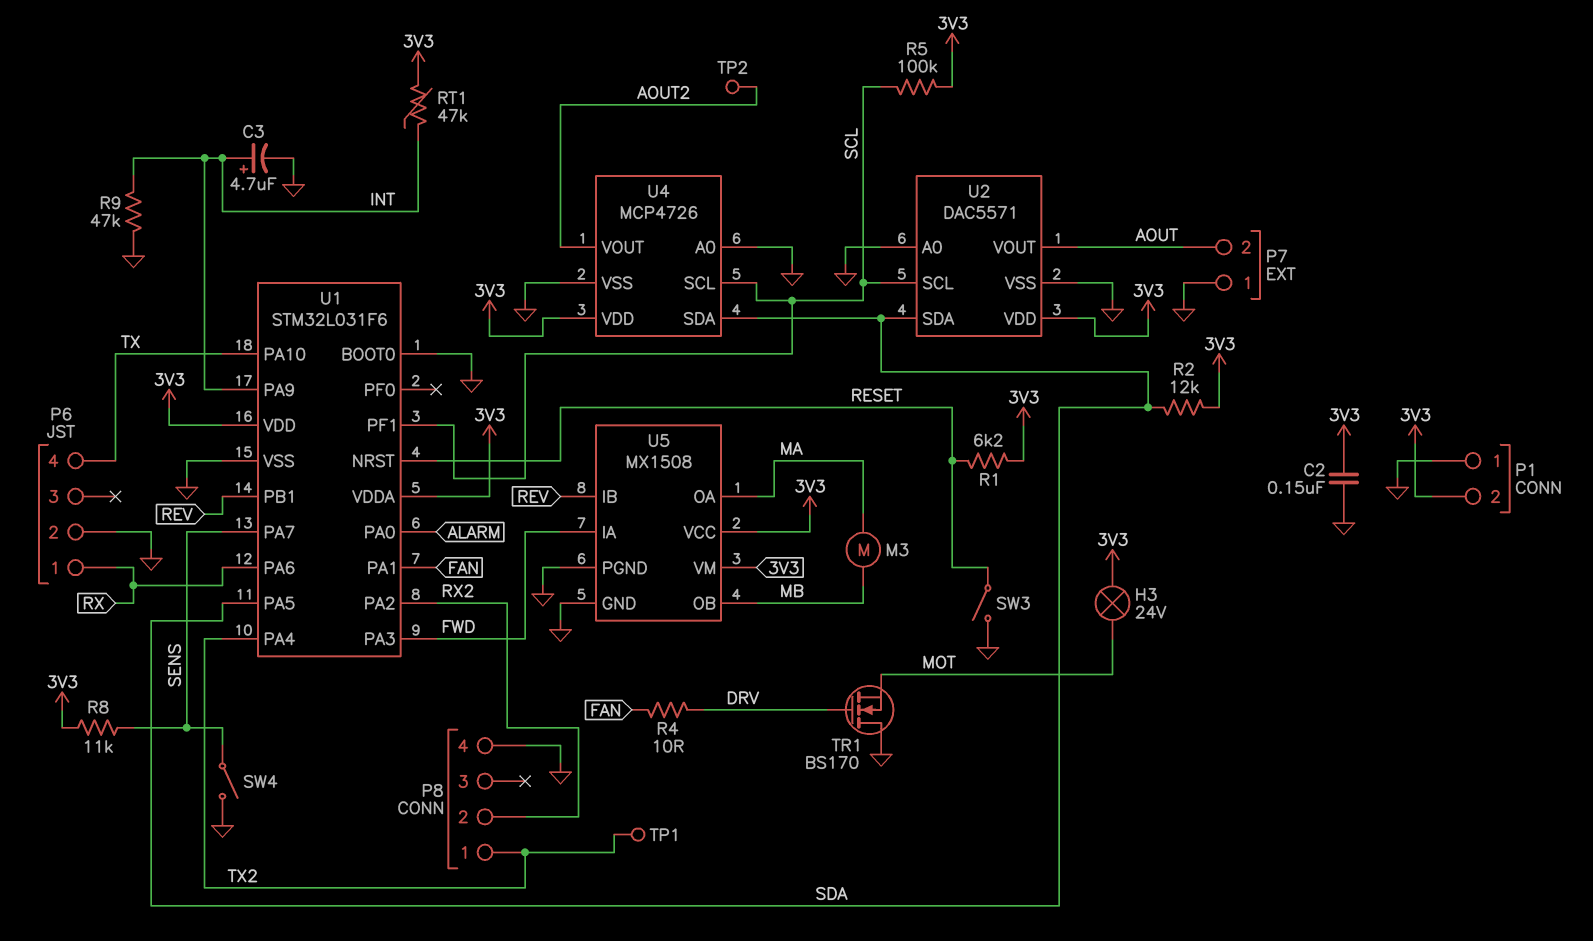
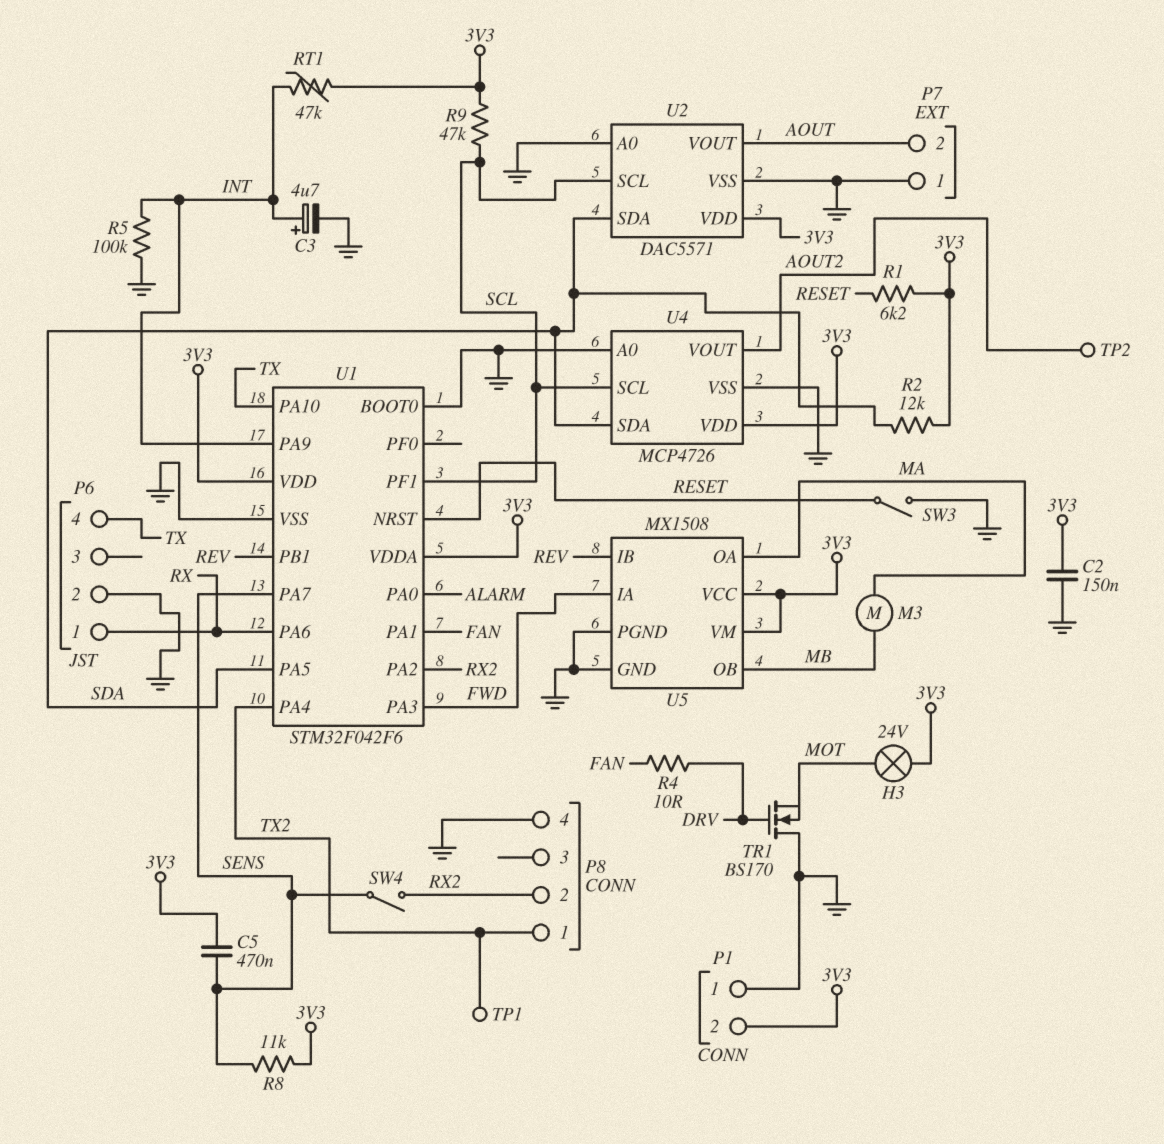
C5: none -> 470nF (3V3, SENS)
R5: 100k (3V3, SCL) -> 100k (GND, INT)
R9: 47k (GND, INT) -> 47k (3V3, SCL)
SW4: switch (GND, SENS) -> switch (RX2, SENS)
U1: STM32L031F6 -> STM32F042F6

